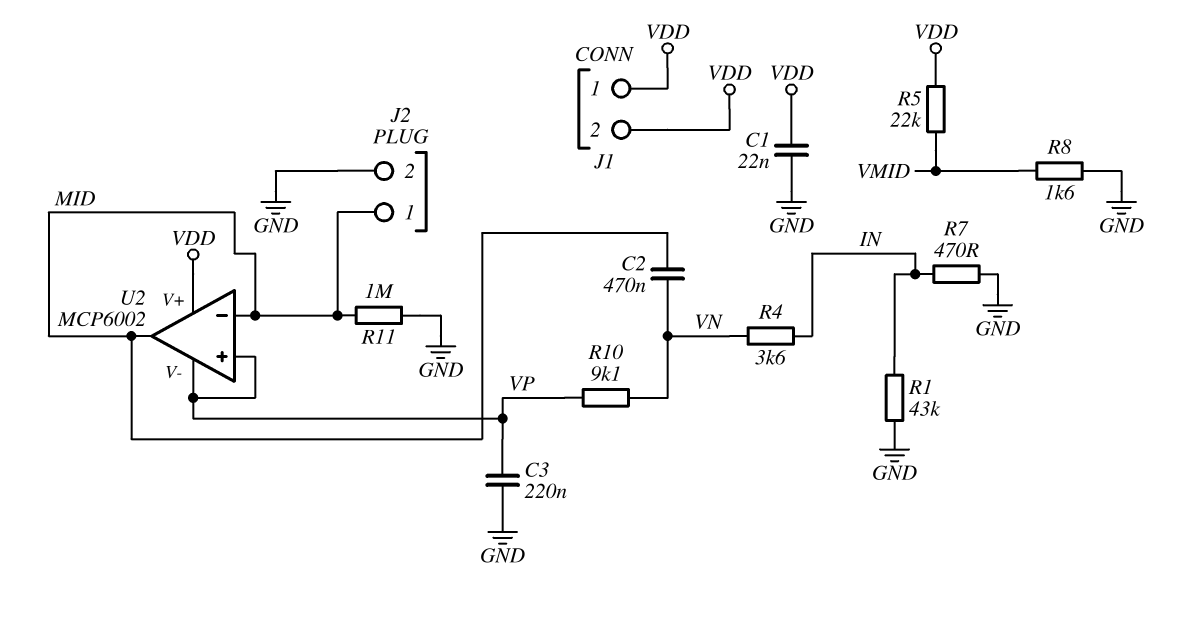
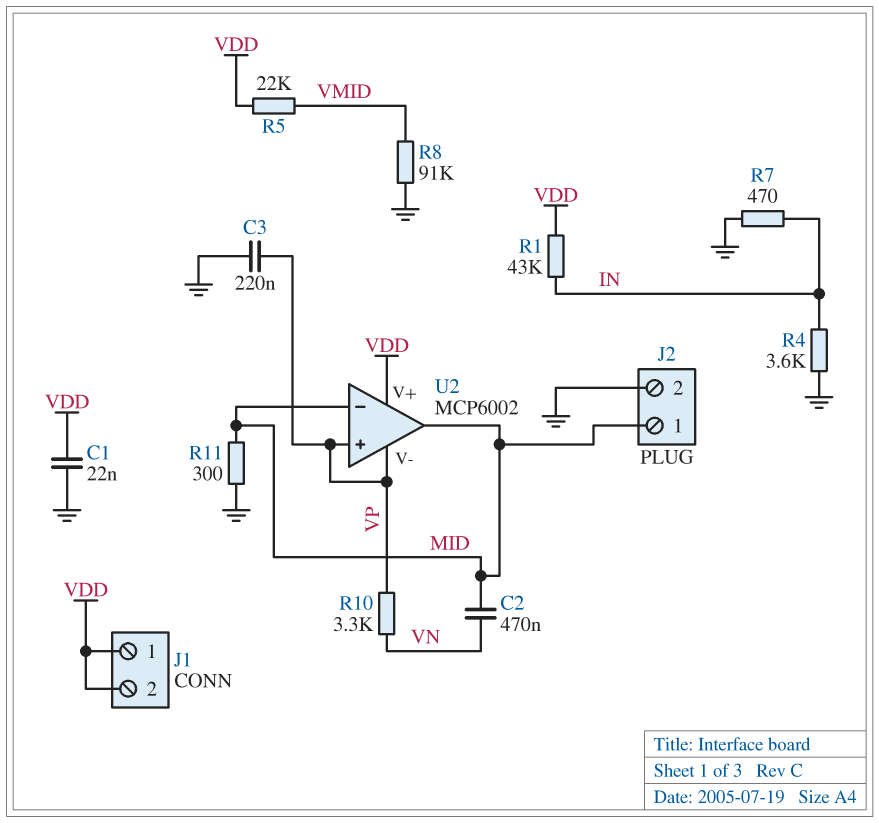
R1: 43k (GND, IN) -> 43k (IN, VDD)
R4: 3.6k (IN, VN) -> 3.6k (GND, IN)
R8: 1.6k (GND, VMID) -> 91k (GND, VMID)
R10: 9.1k (VN, VP) -> 3.3k (VN, VP)
R11: 1M (GND, MID) -> 300 (GND, MID)

